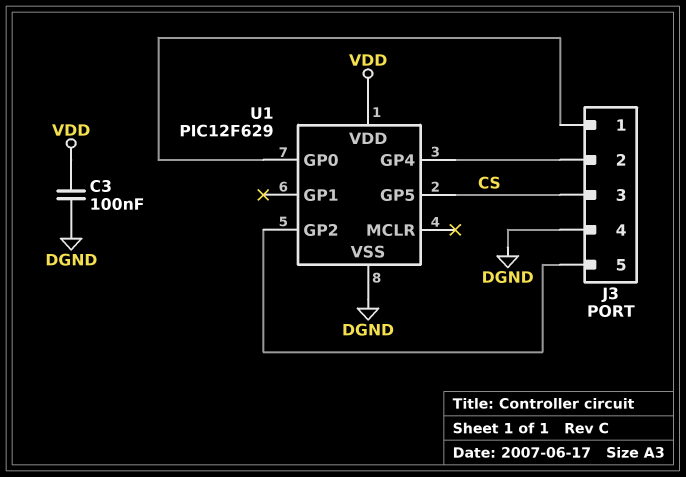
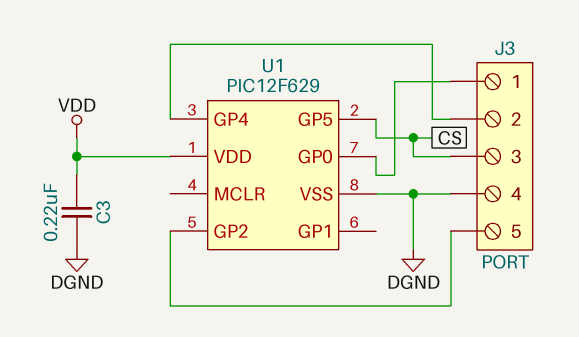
C3: 100nF (DGND, VDD) -> 220nF (DGND, VDD)

